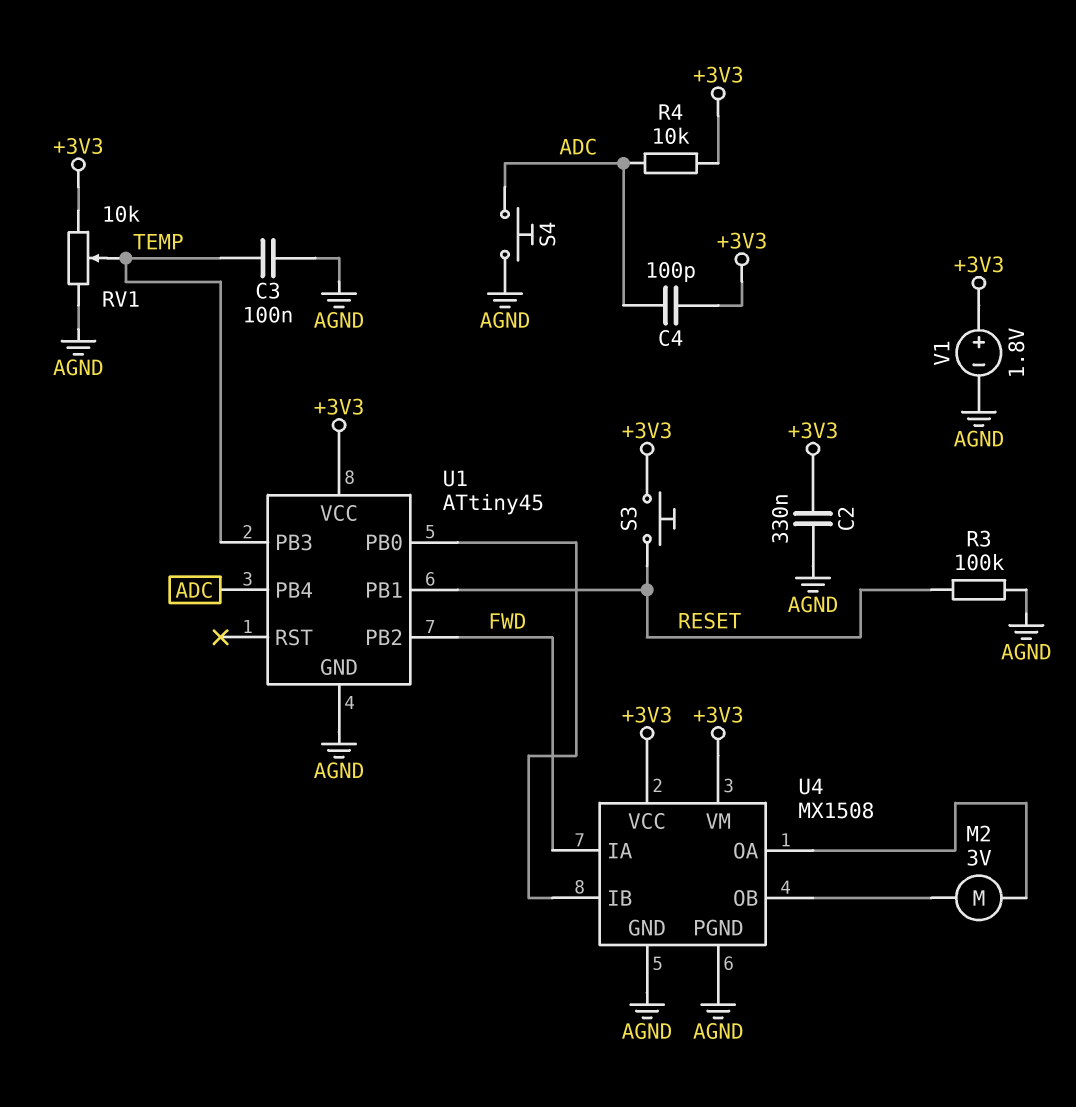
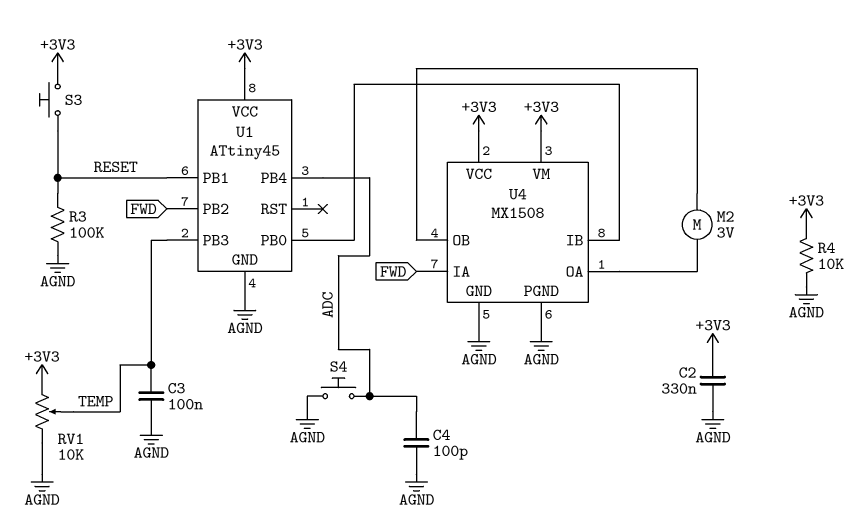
C4: 100pF (+3V3, ADC) -> 100pF (ADC, AGND)
R4: 10k (+3V3, ADC) -> 10k (+3V3, AGND)
V1: 1.8V (plus +3V3, minus AGND) -> none

